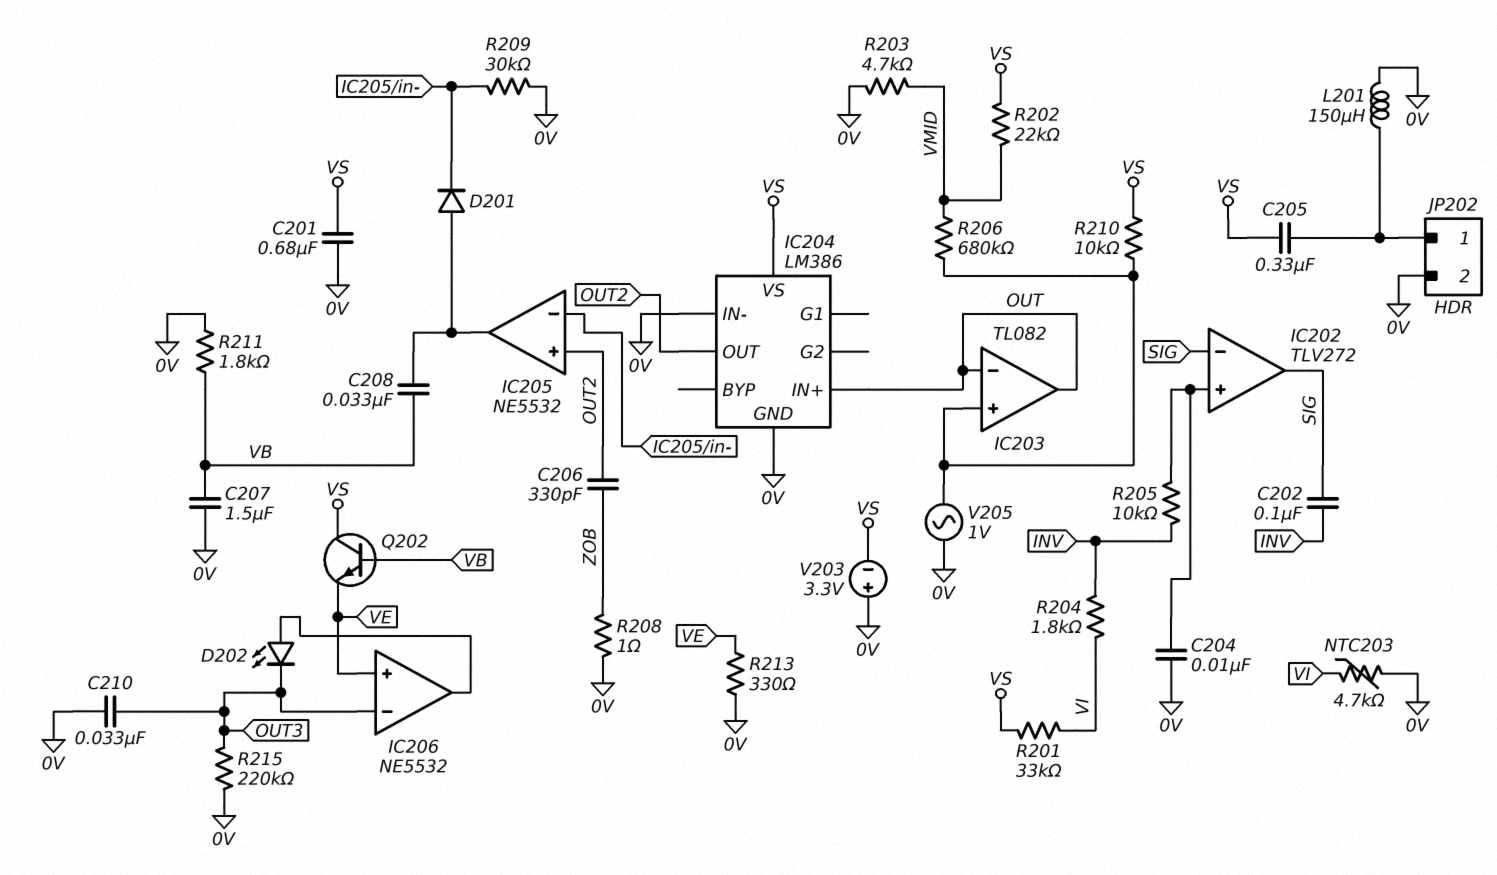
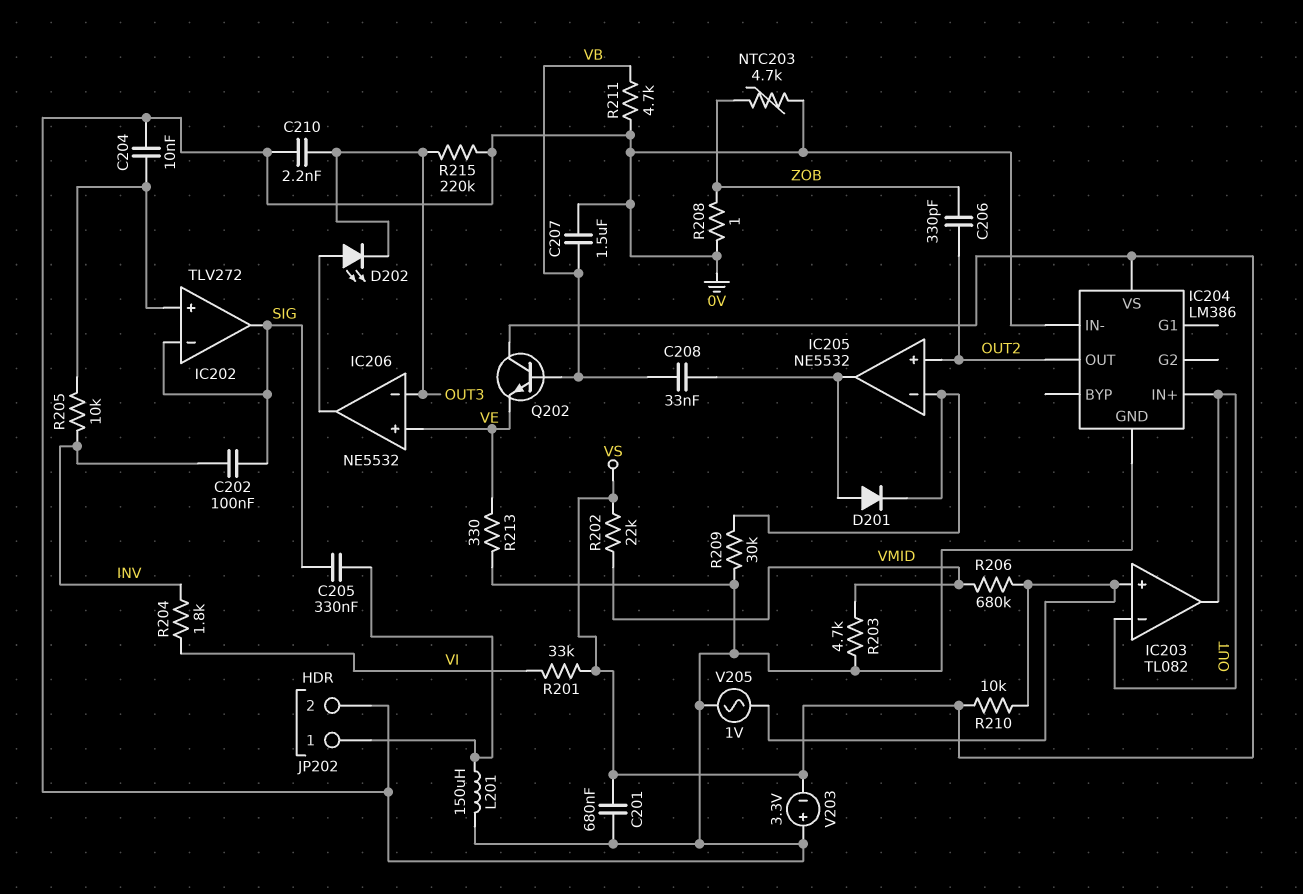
C205: 330nF (JP202/1, VS) -> 330nF (JP202/1, SIG)
C210: 33nF (0V, OUT3) -> 2.2nF (0V, OUT3)
NTC203: 4.7k (0V, VI) -> 4.7k (0V, ZOB)
R211: 1.8k (0V, VB) -> 4.7k (0V, VB)

